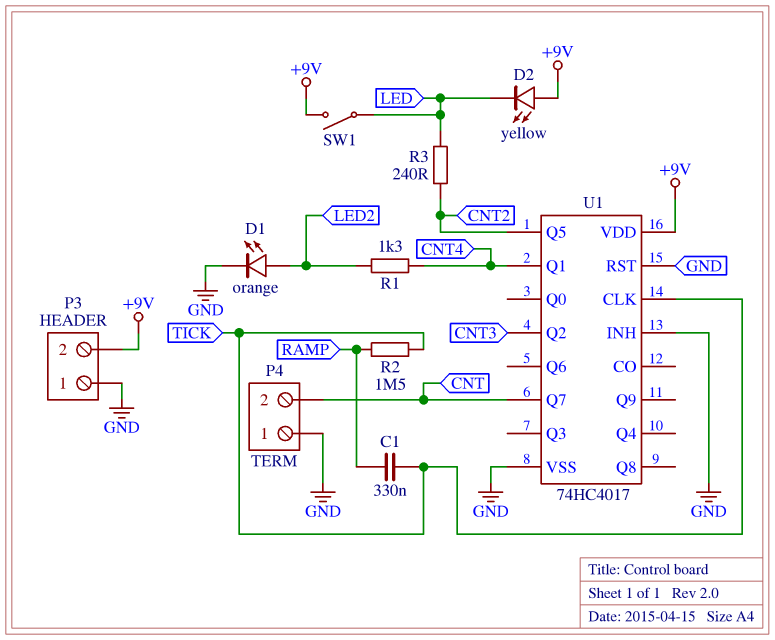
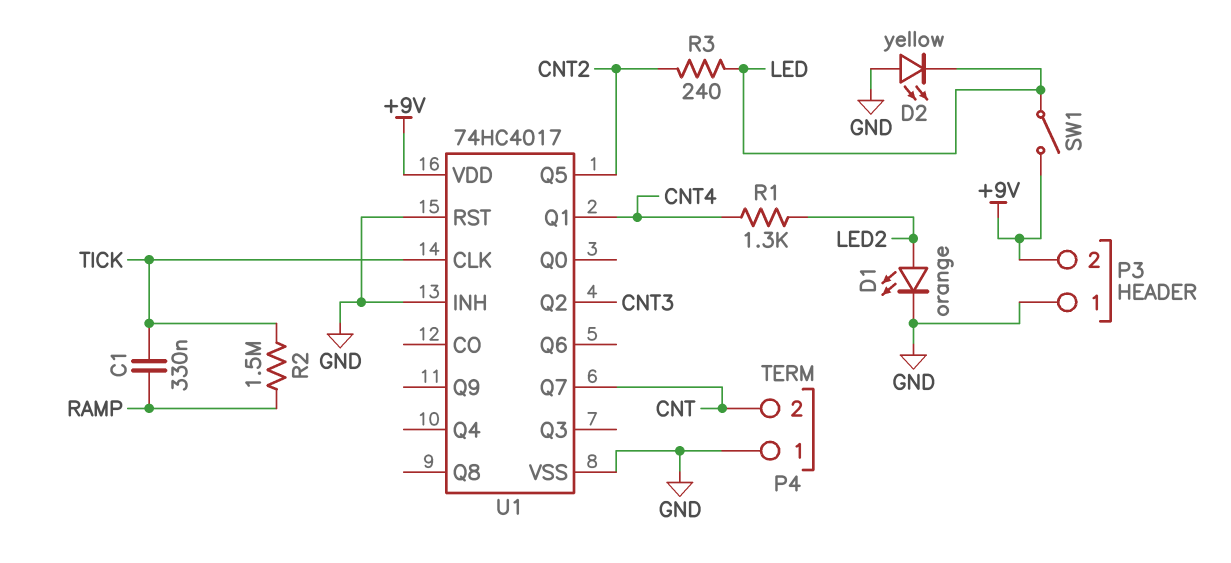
D2: LED yellow (A +9V, K LED) -> LED yellow (A GND, K LED)

